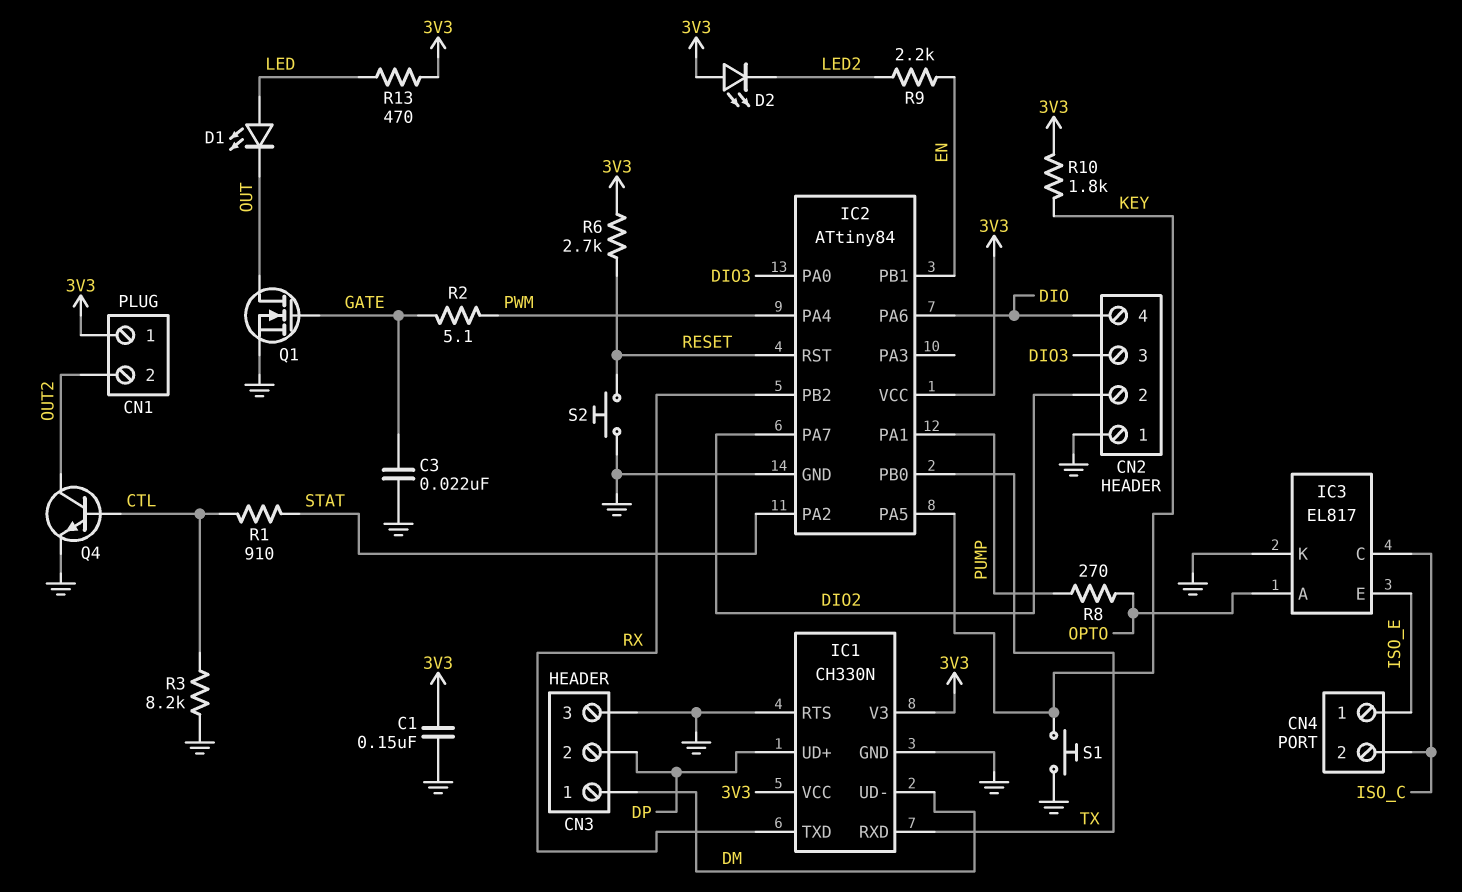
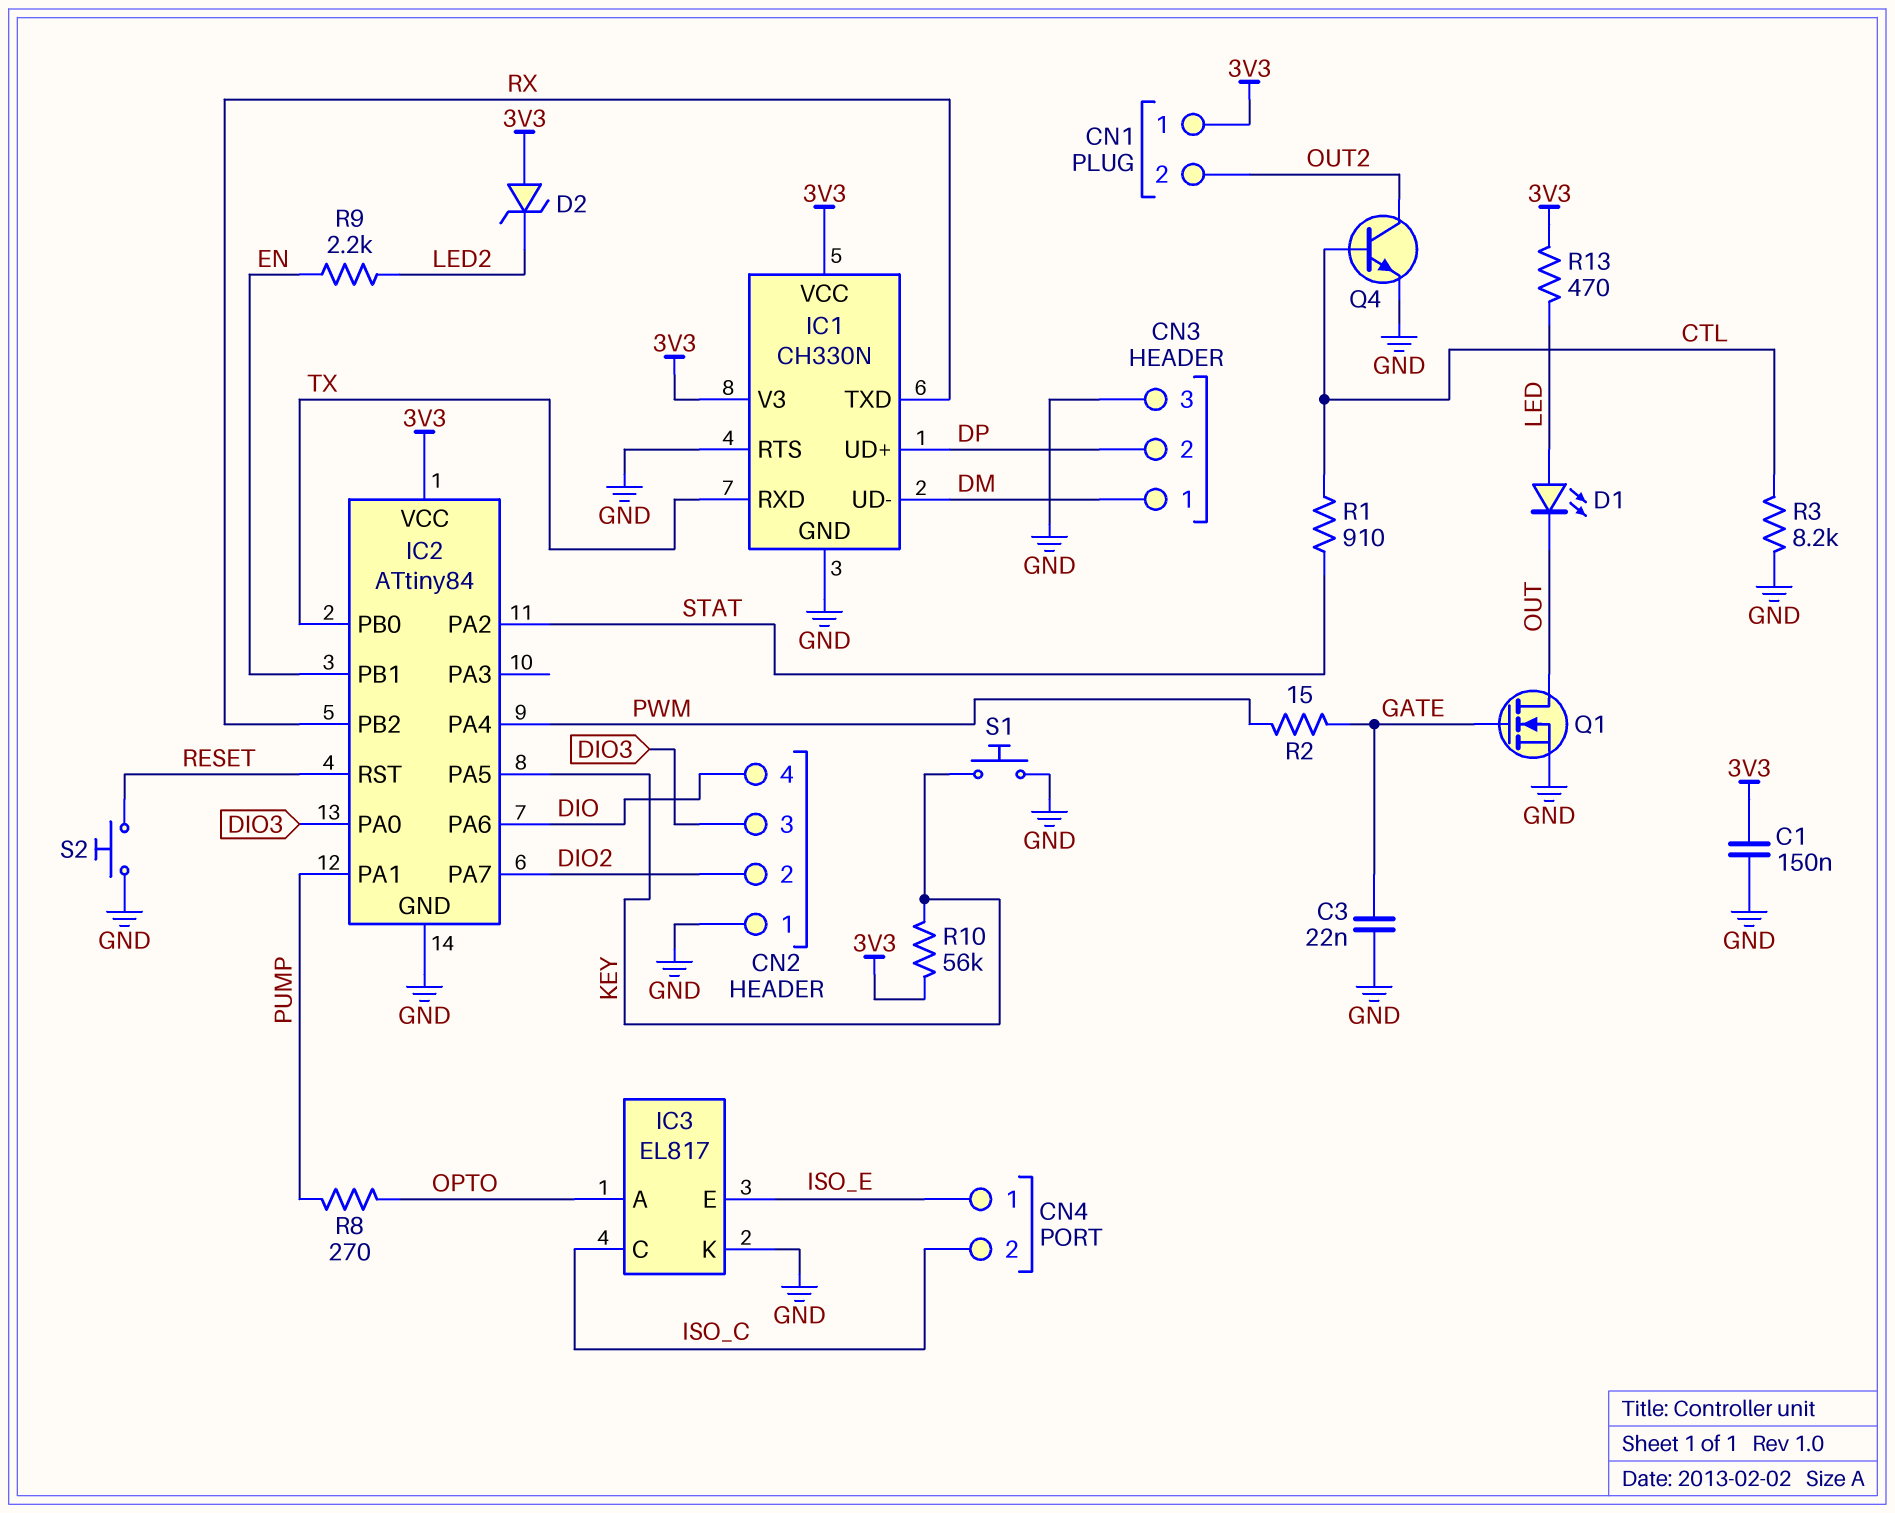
D2: LED (A 3V3, K LED2) -> zener (A 3V3, K LED2)
R2: 5.1 (GATE, PWM) -> 15 (GATE, PWM)
R6: 2.7k (3V3, RESET) -> none
R10: 1.8k (3V3, KEY) -> 56k (3V3, KEY)

